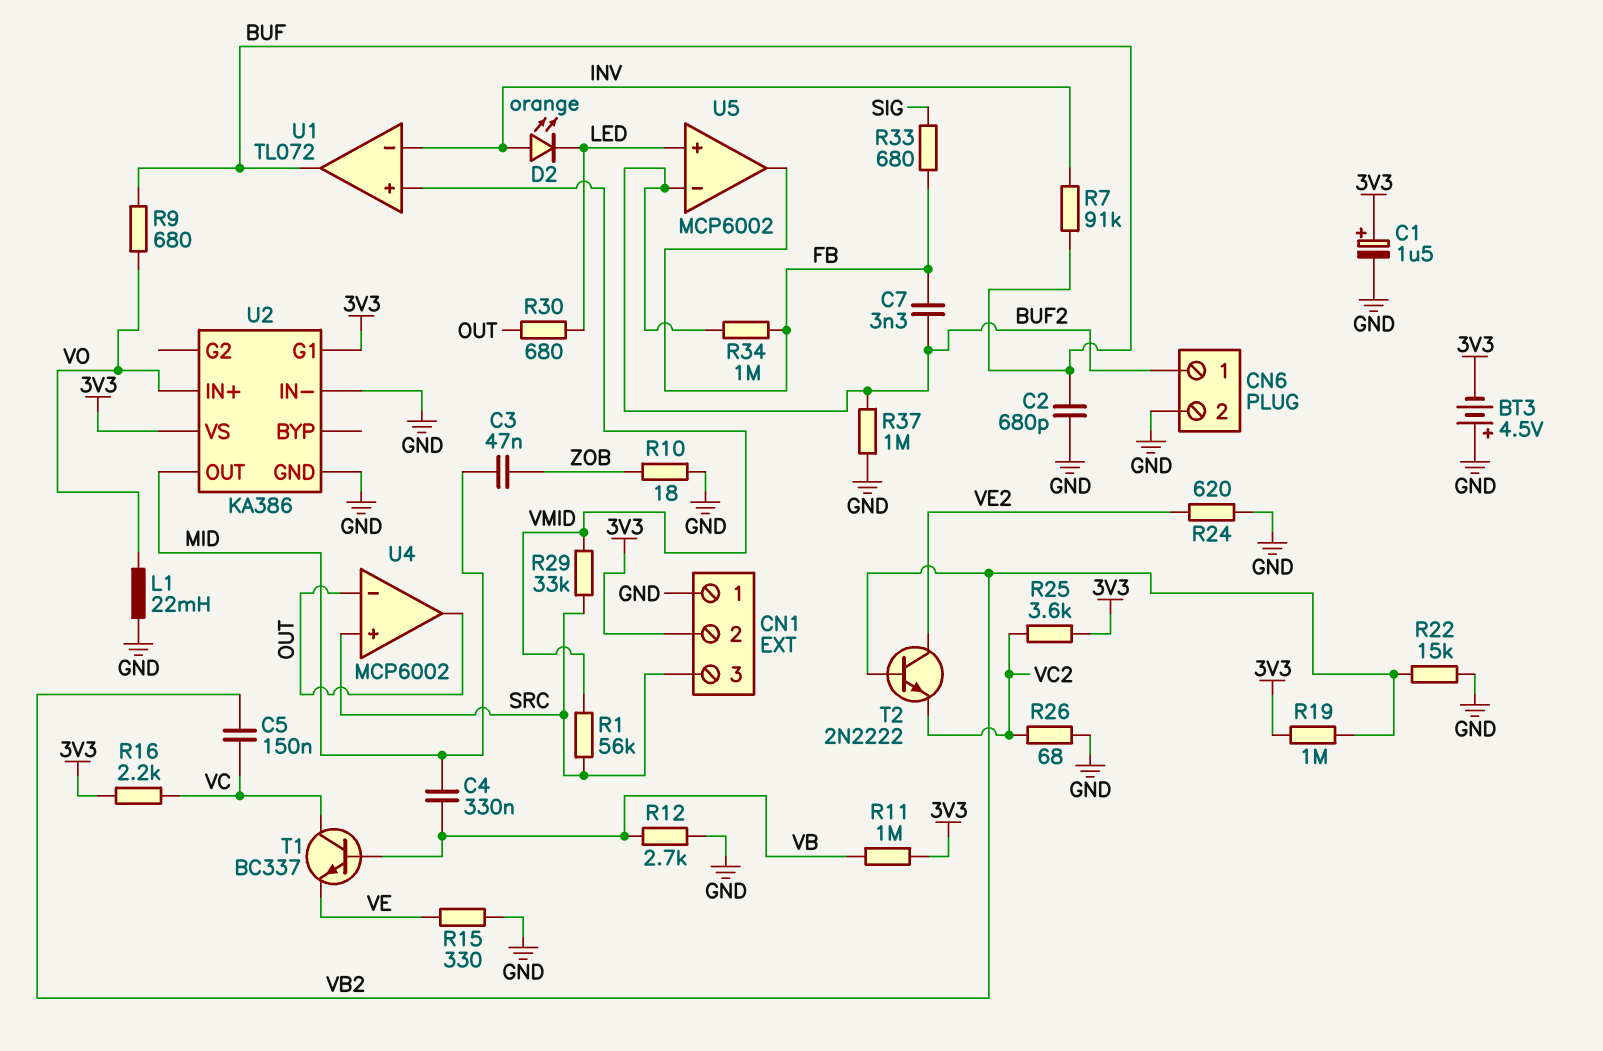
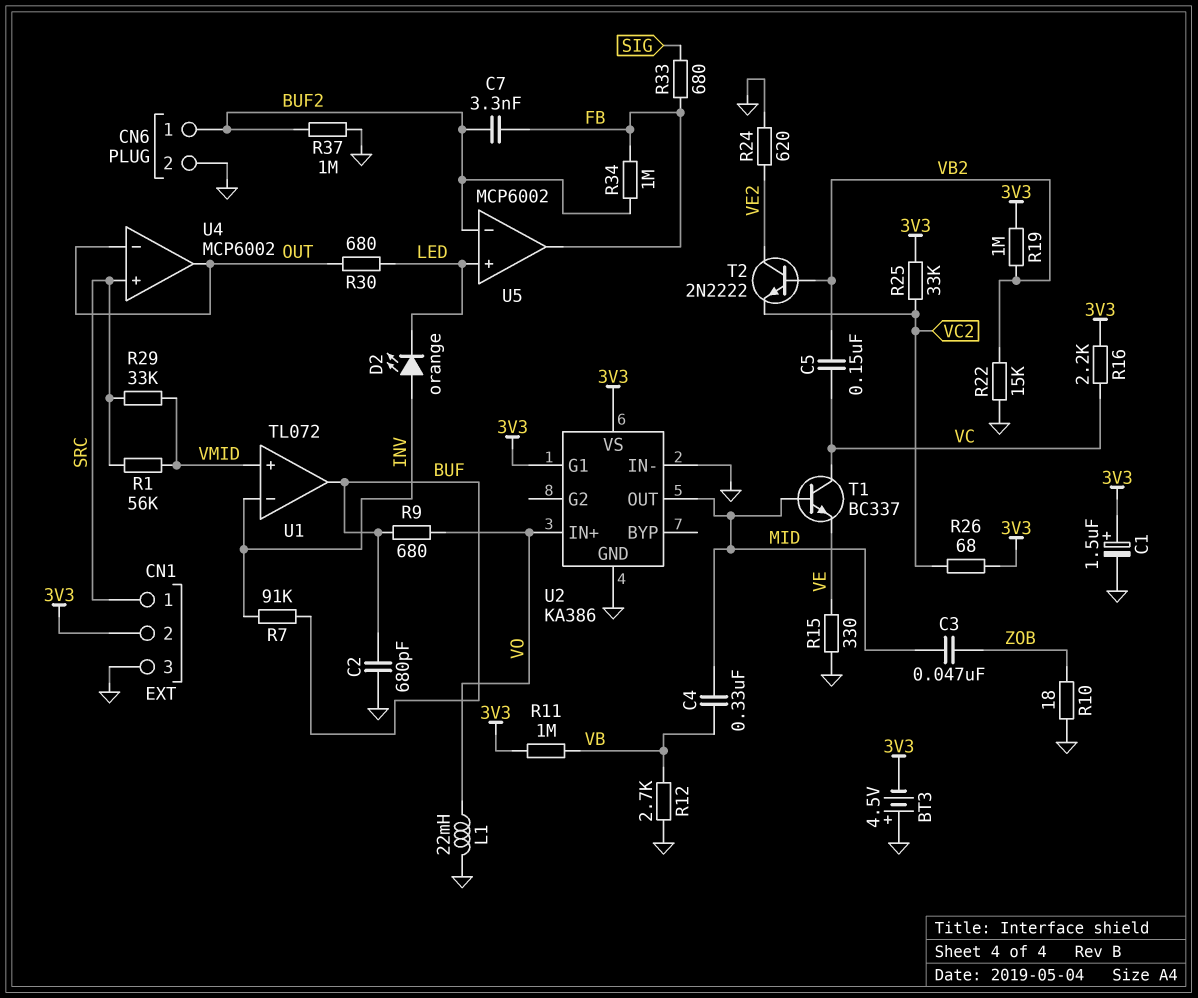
CN1 pin 1: GND -> SRC
CN1 pin 3: SRC -> GND
R25: 3.6k (3V3, VC2) -> 33k (3V3, VC2)
R26: 68 (GND, VC2) -> 68 (3V3, VC2)
T1: NPN BC337 (B VB, C VC, E VE) -> NPN BC337 (B MID, C VC, E VE)

